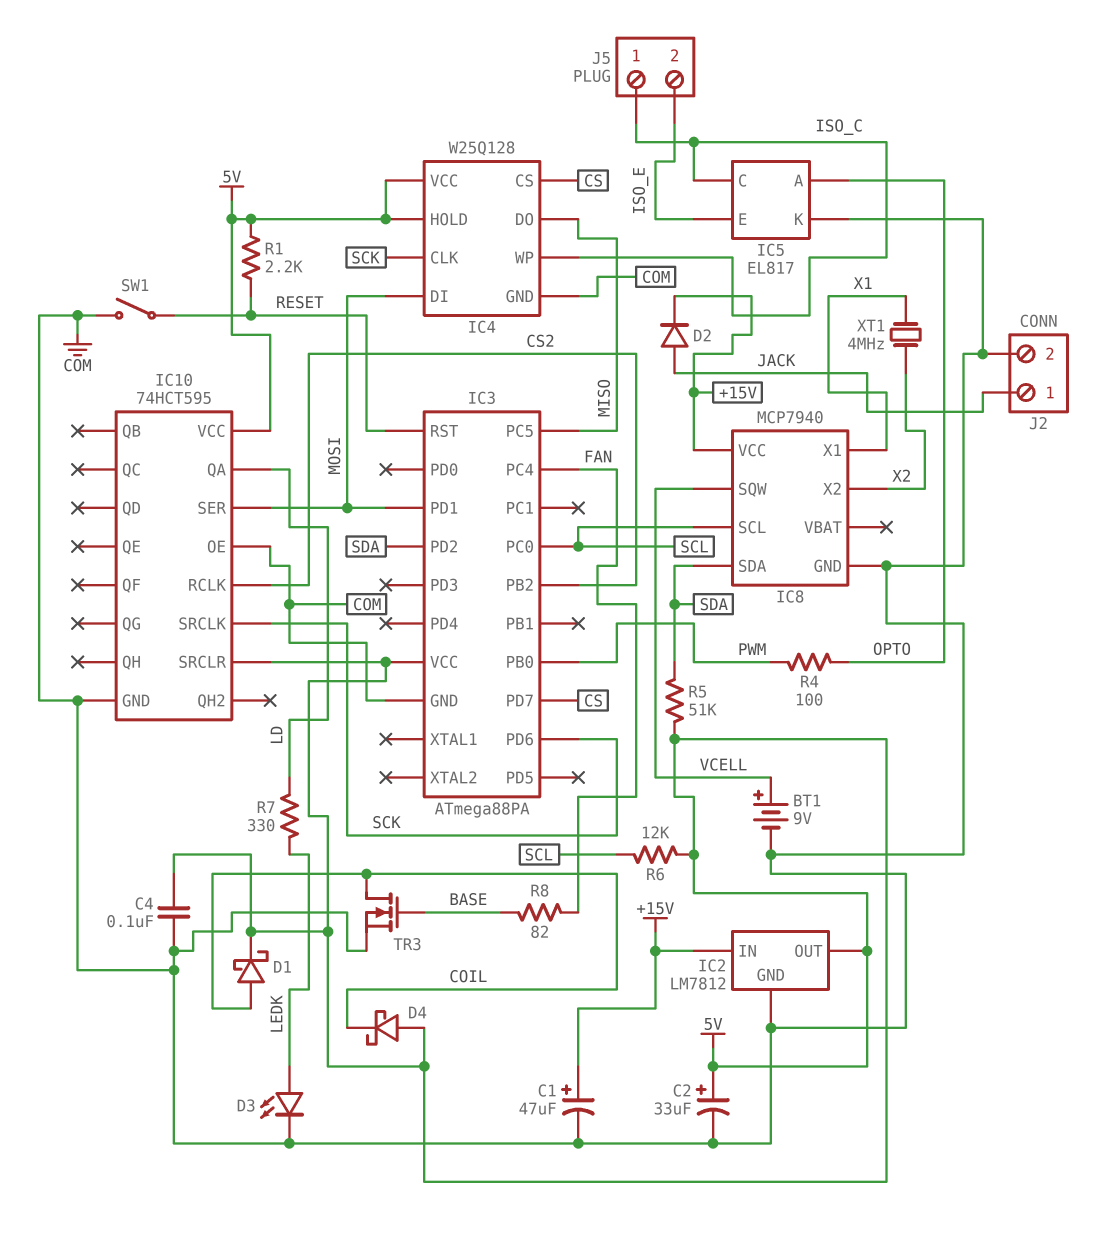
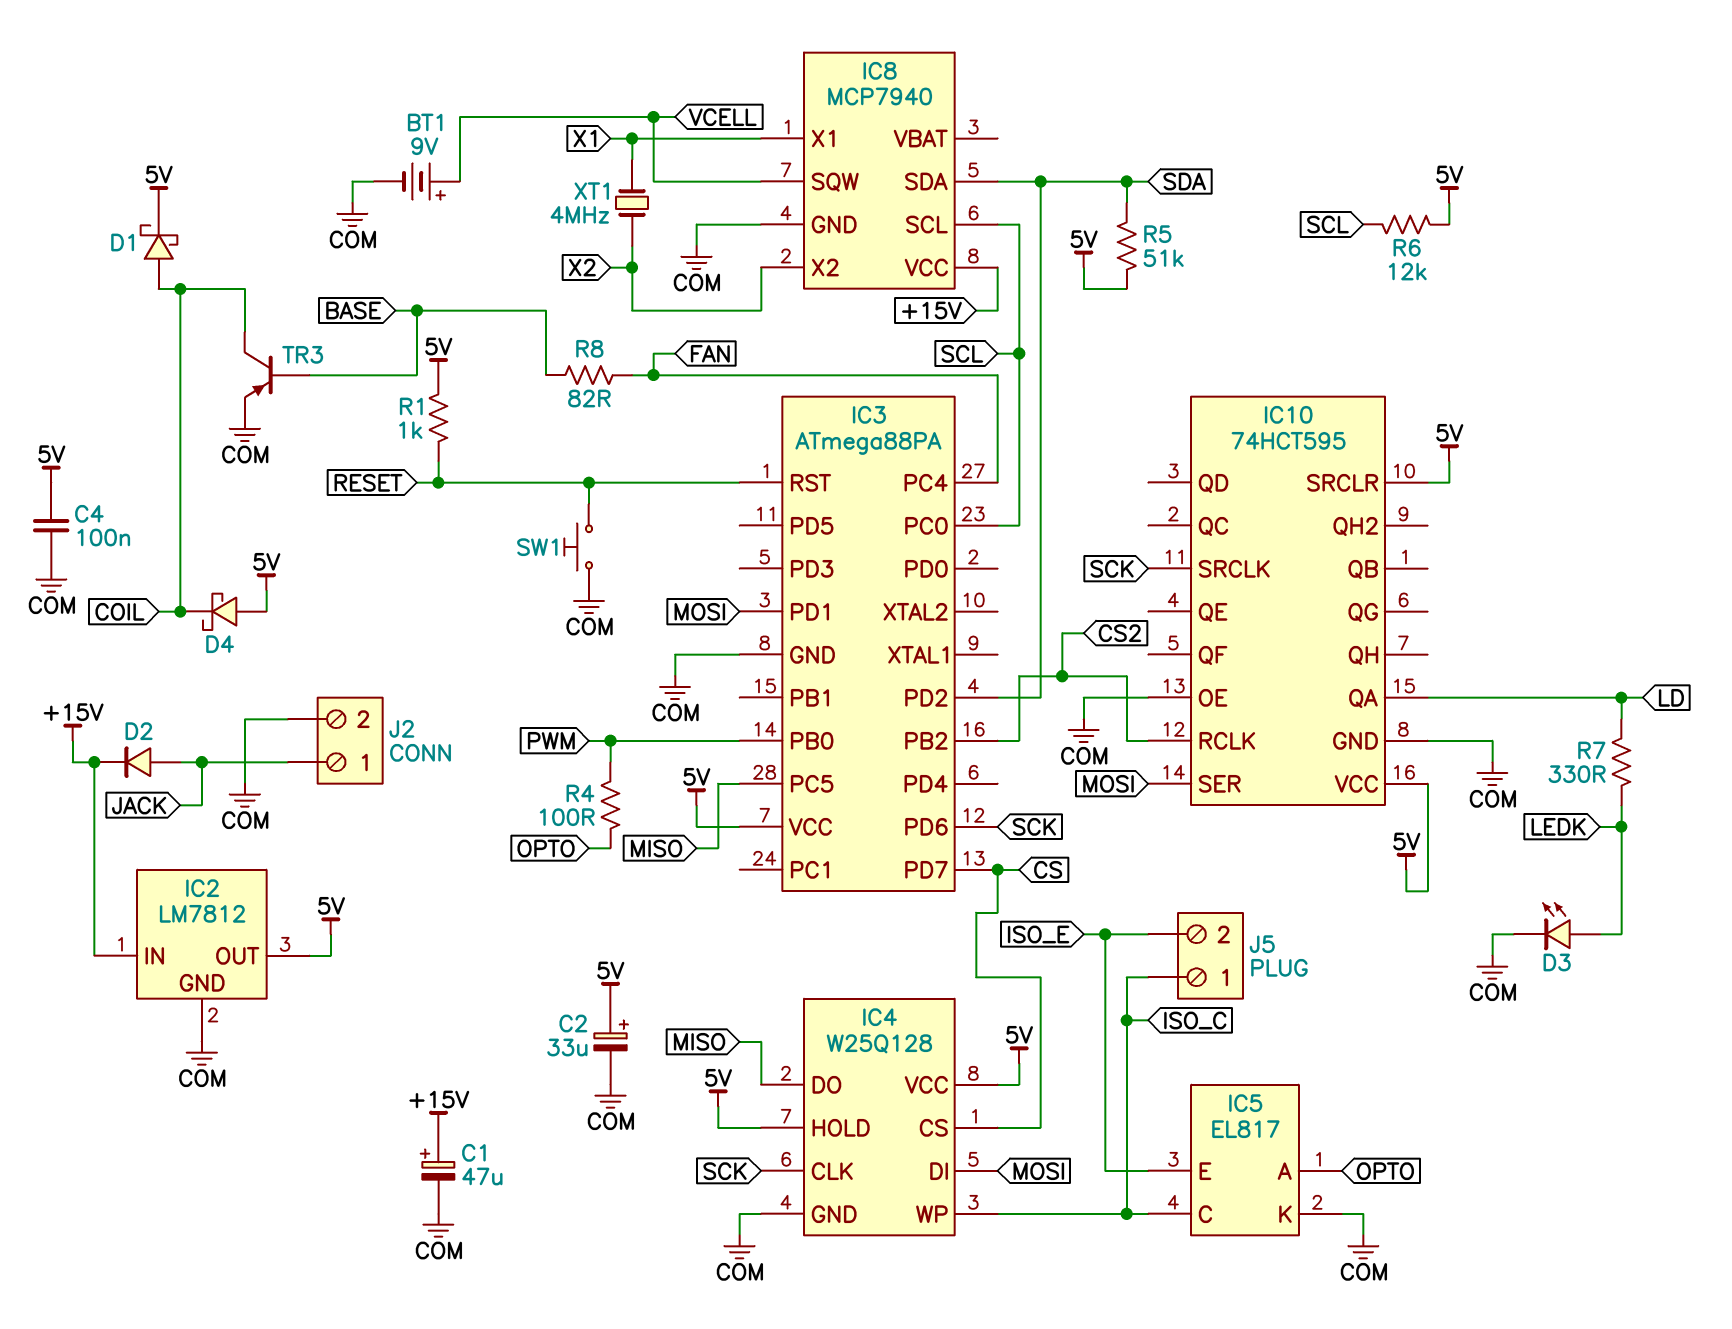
R1: 2.2k (5V, RESET) -> 1k (5V, RESET)
SW1: switch (COM, RESET) -> button (COM, RESET)
TR3: NMOS (G BASE, D COIL, S COM) -> PNP (B BASE, C COIL, E COM)

